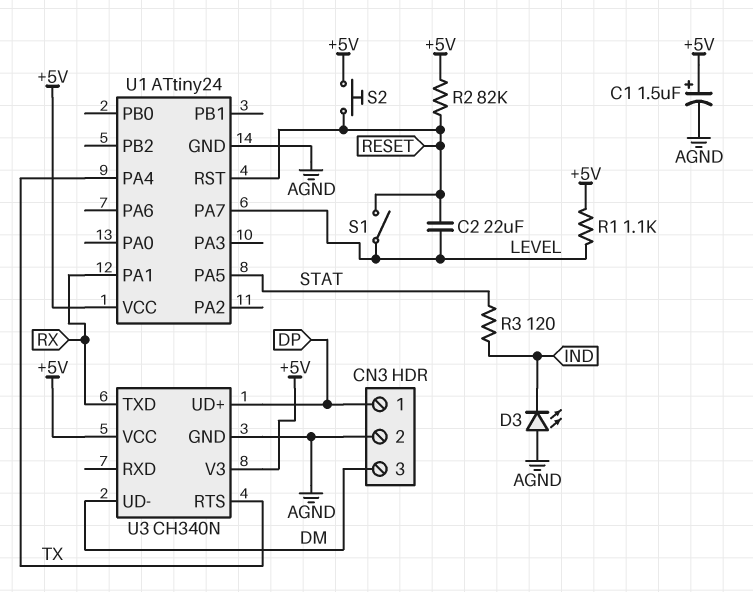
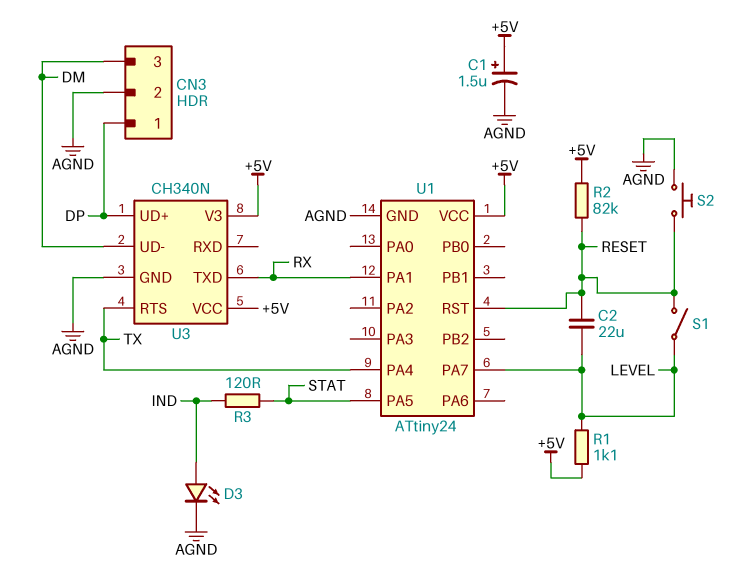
D3: LED (A AGND, K IND) -> LED (A IND, K AGND)
S2: button (+5V, RESET) -> button (AGND, RESET)

